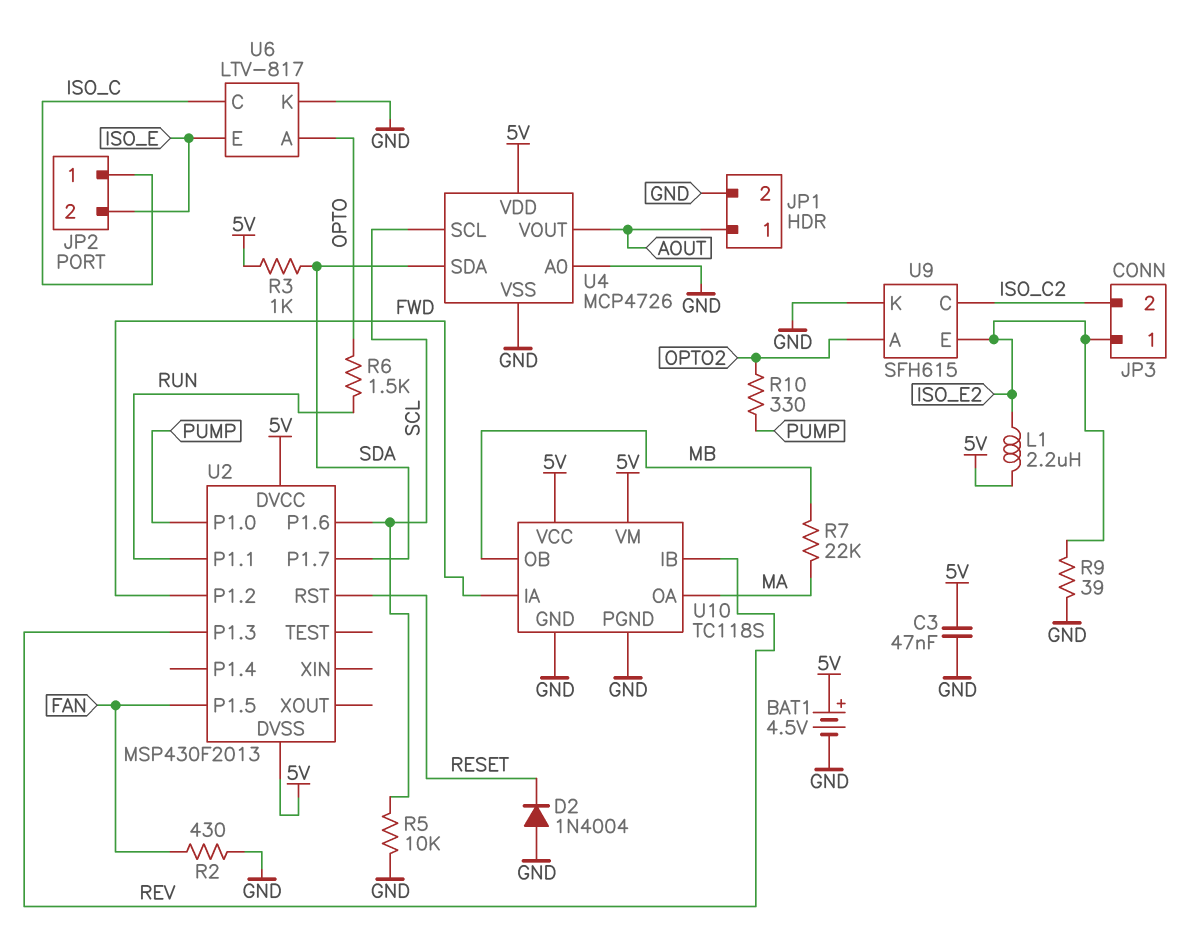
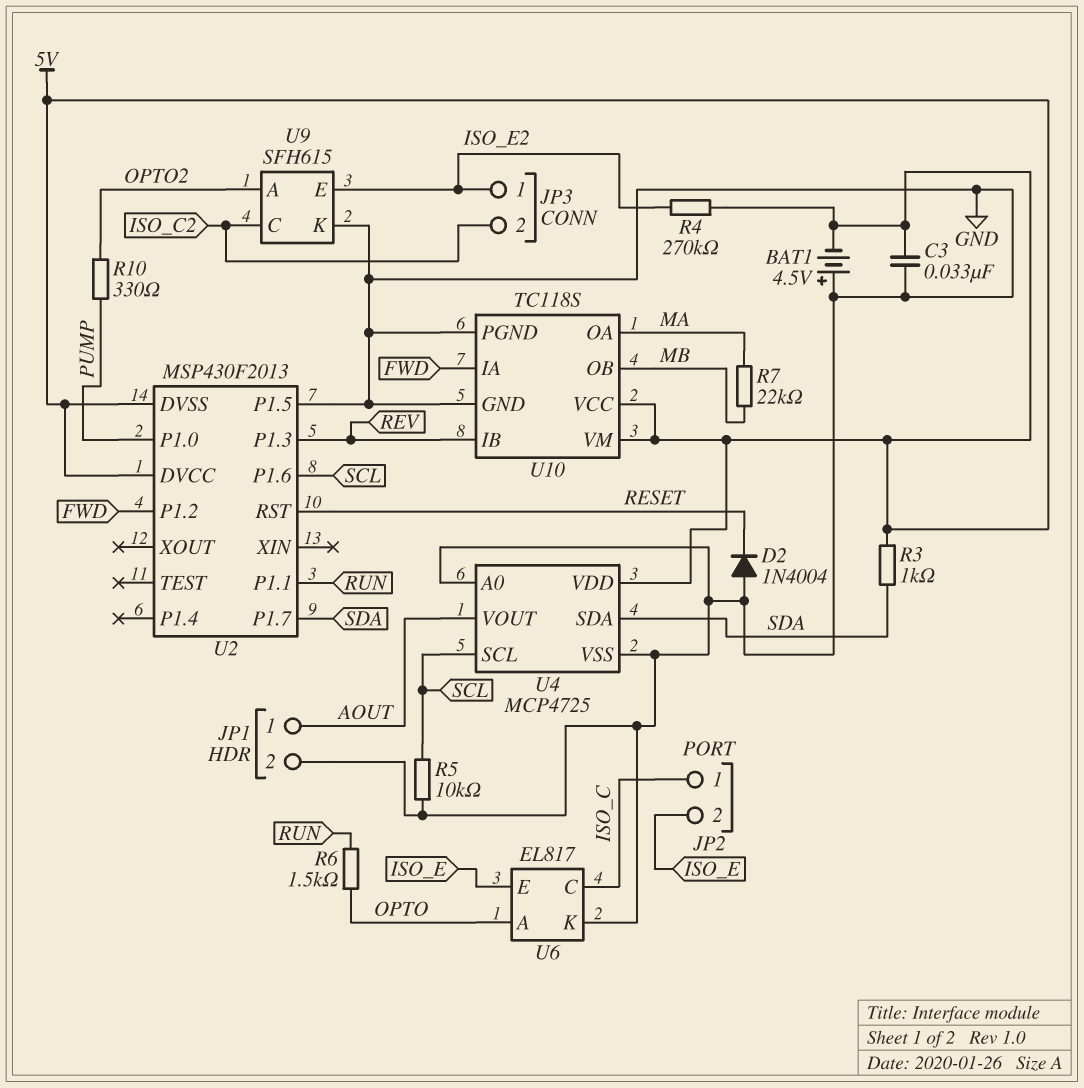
BAT1: 4.5V (plus 5V, minus GND) -> 4.5V (plus GND, minus 5V)
C3: 47nF (5V, GND) -> 33nF (5V, GND)
L1: 2.2uH (5V, ISO_E2) -> none
R2: 430 (FAN, GND) -> none
R4: none -> 270k (5V, ISO_E2)
R9: 39 (GND, ISO_E2) -> none
U2 pin P1.5: FAN -> GND
U4: MCP4726 -> MCP4725
U6: LTV-817 -> EL817

